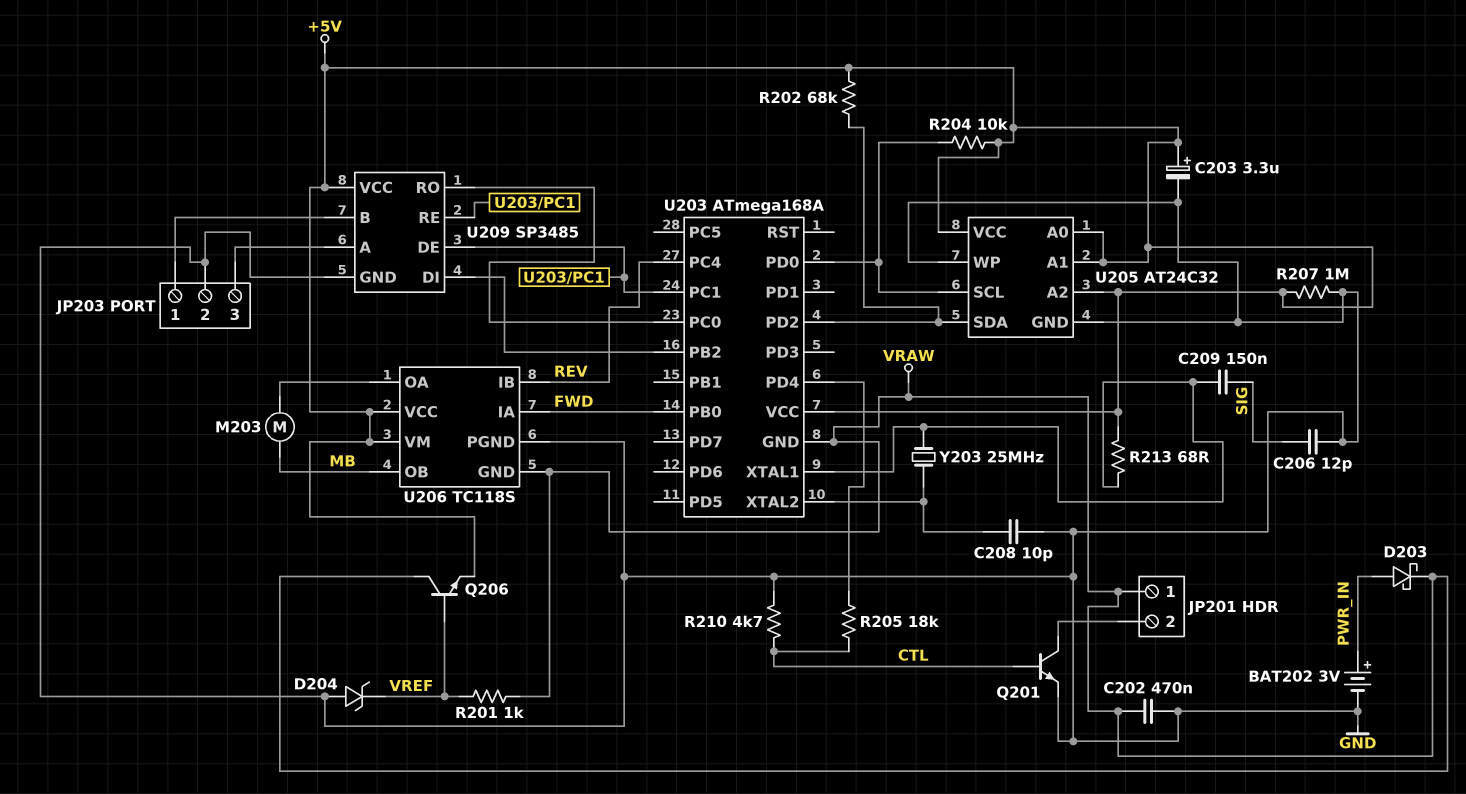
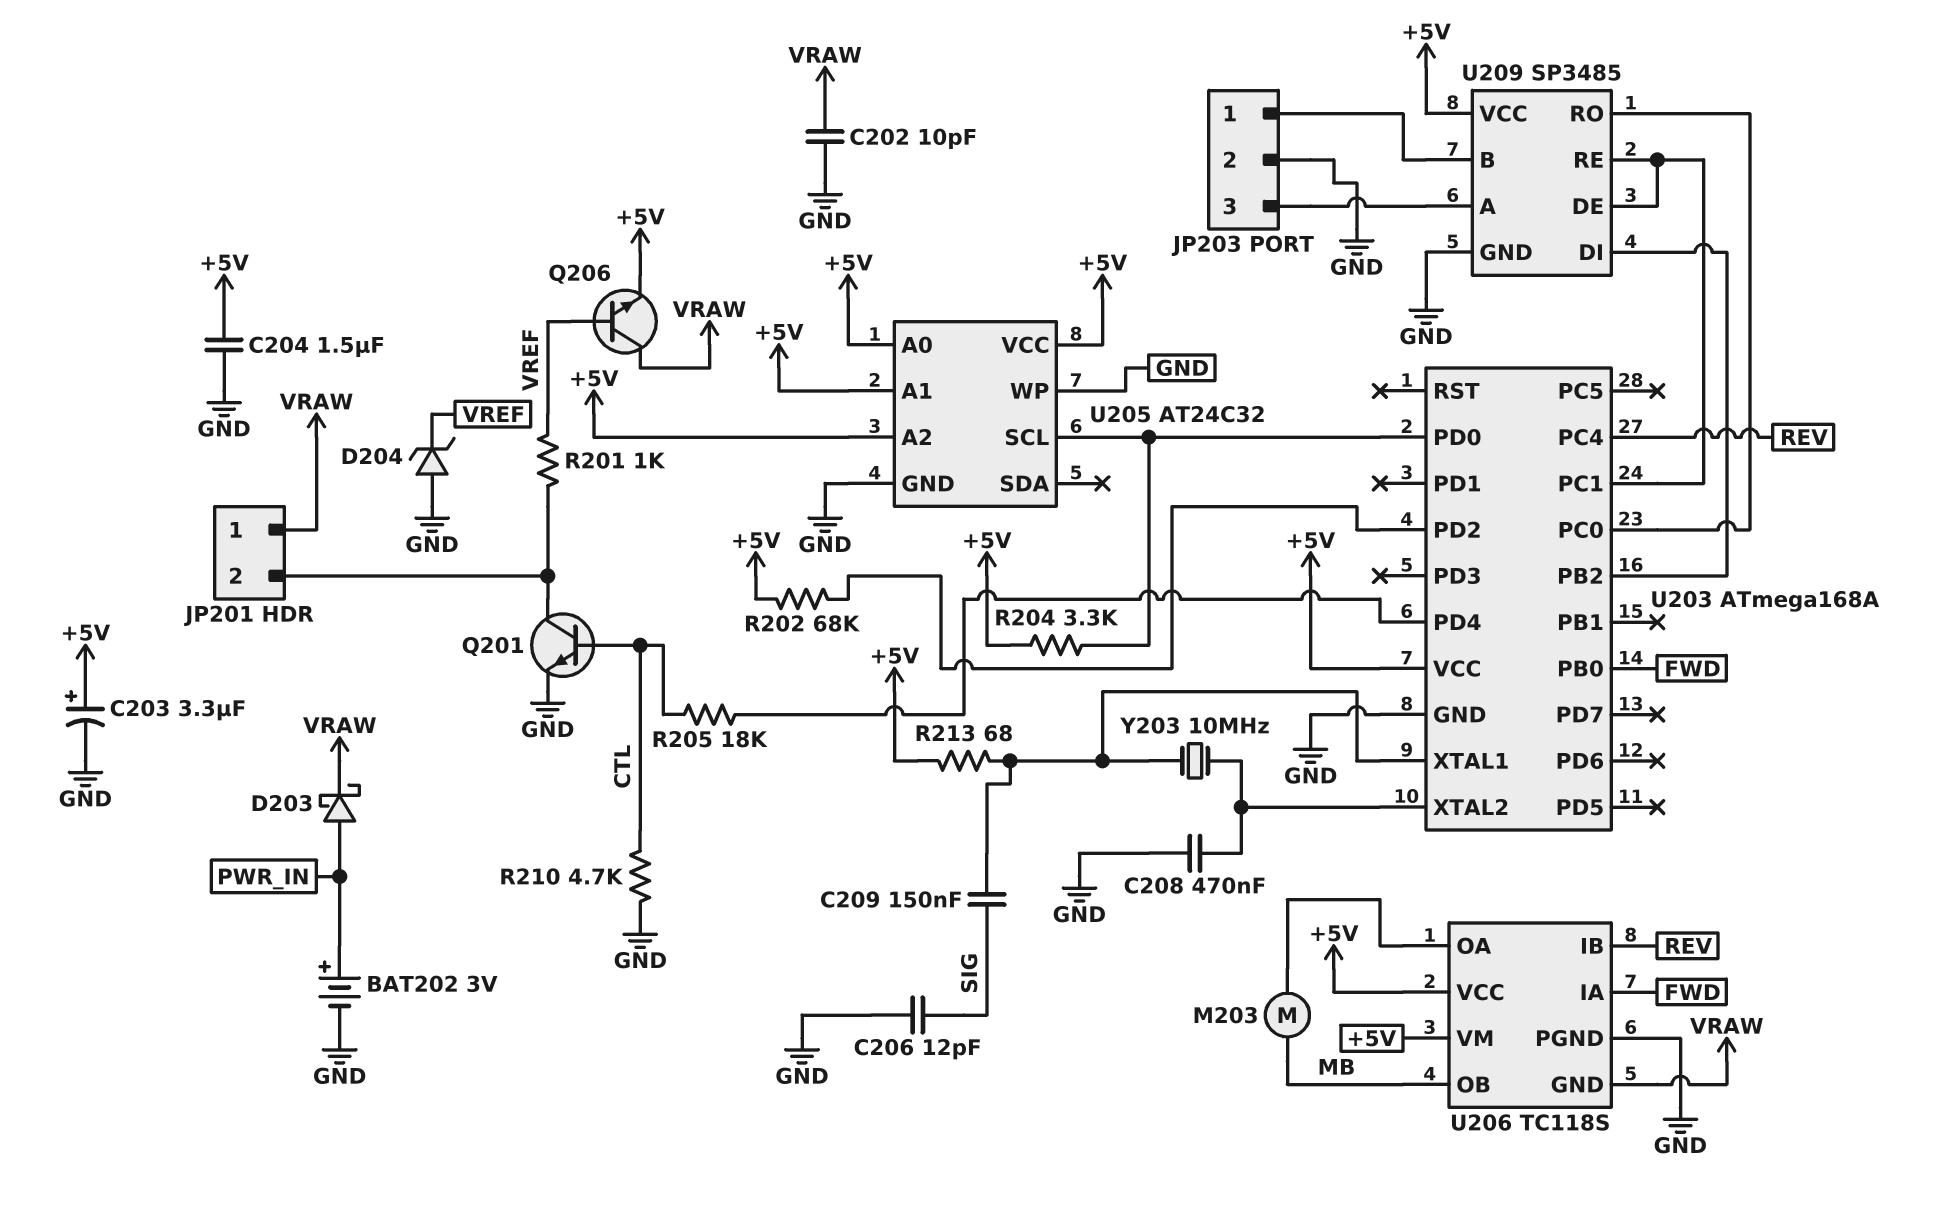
C202: 470nF (GND, VRAW) -> 10pF (GND, VRAW)
C204: none -> 1.5uF (+5V, GND)
C208: 10pF (GND, U203/XTAL2) -> 470nF (GND, U203/XTAL2)
R201: 1k (VRAW, VREF) -> 1k (JP201/2, VREF)
R204: 10k (+5V, U203/PD0) -> 3.3k (+5V, U203/PD0)
R207: 1M (+5V, GND) -> none
U203 pin GND: VRAW -> GND
U205 pin SDA: U203/PD2 -> none
Y203: 25MHz (U203/XTAL1, U203/XTAL2) -> 10MHz (U203/XTAL1, U203/XTAL2)

